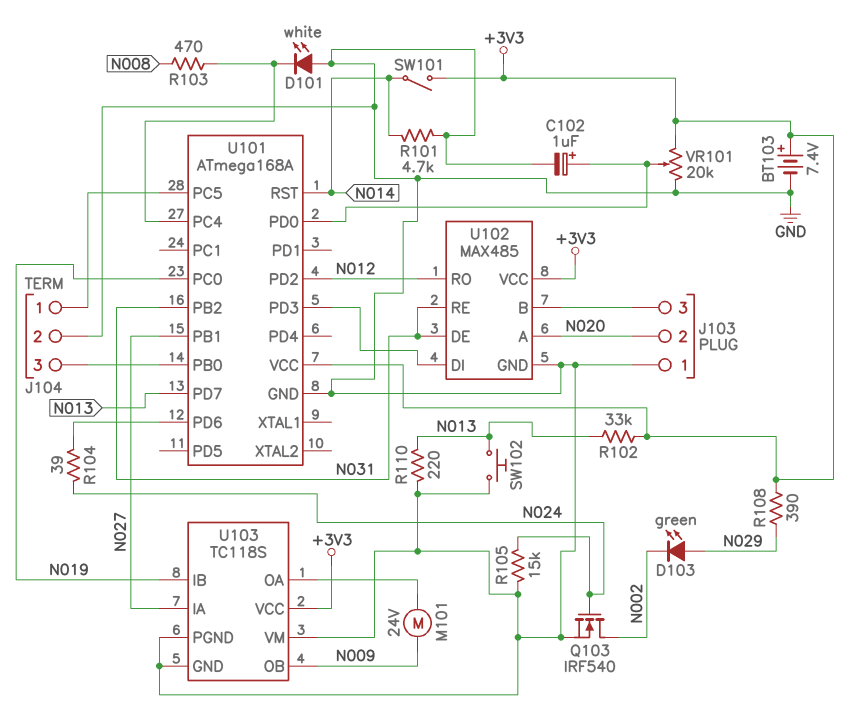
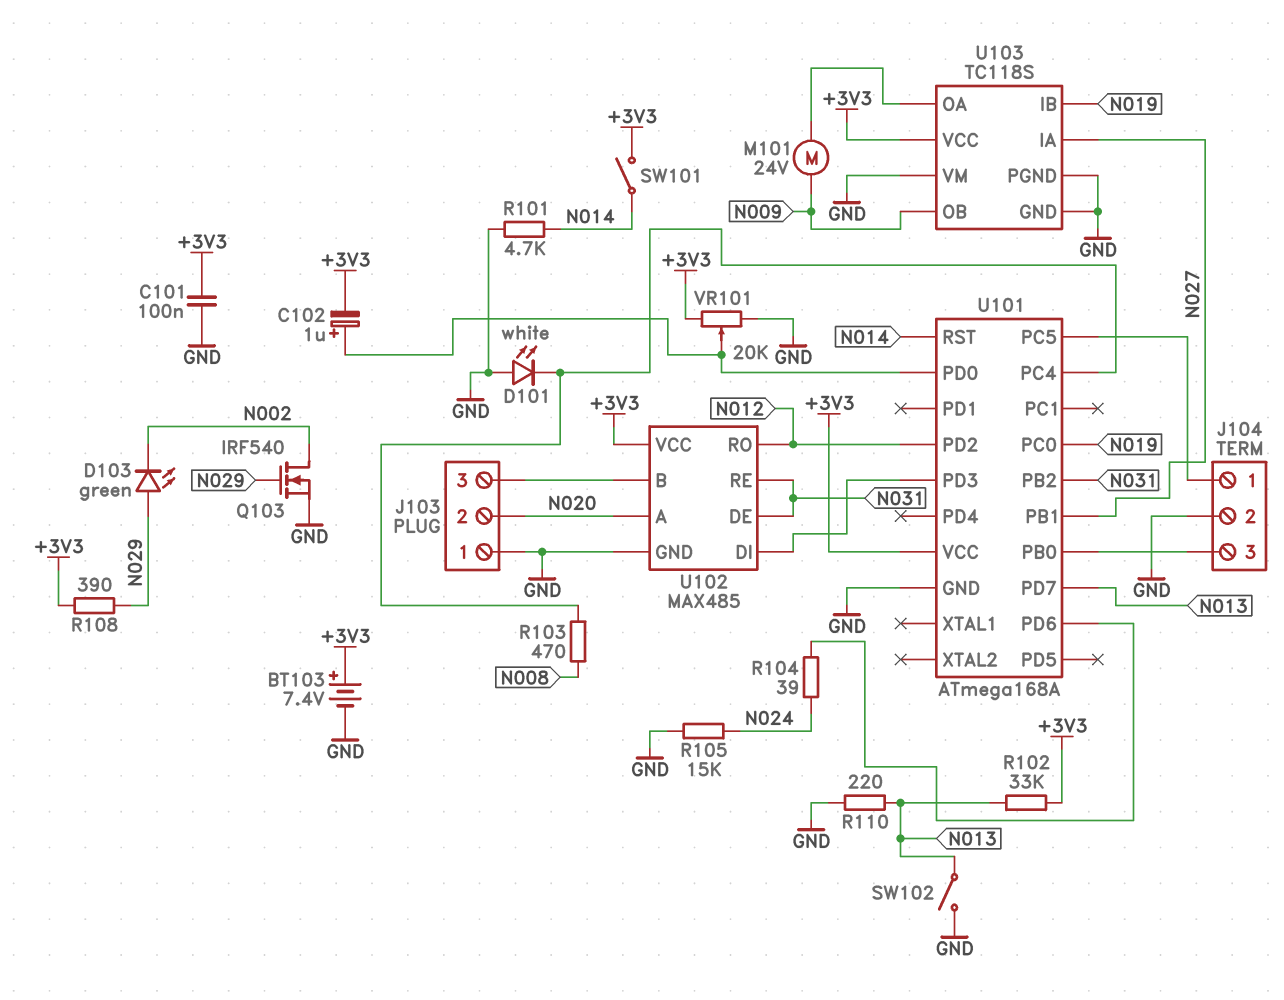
C101: none -> 100nF (+3V3, GND)
C102: 1uF (plus U101/PD0, minus GND) -> 1uF (plus U101/PD0, minus +3V3)
Q103: NMOS IRF540 (G N024, D N002, S GND) -> NMOS IRF540 (G N029, D N002, S GND)
SW102: button (GND, N013) -> switch (GND, N013)

